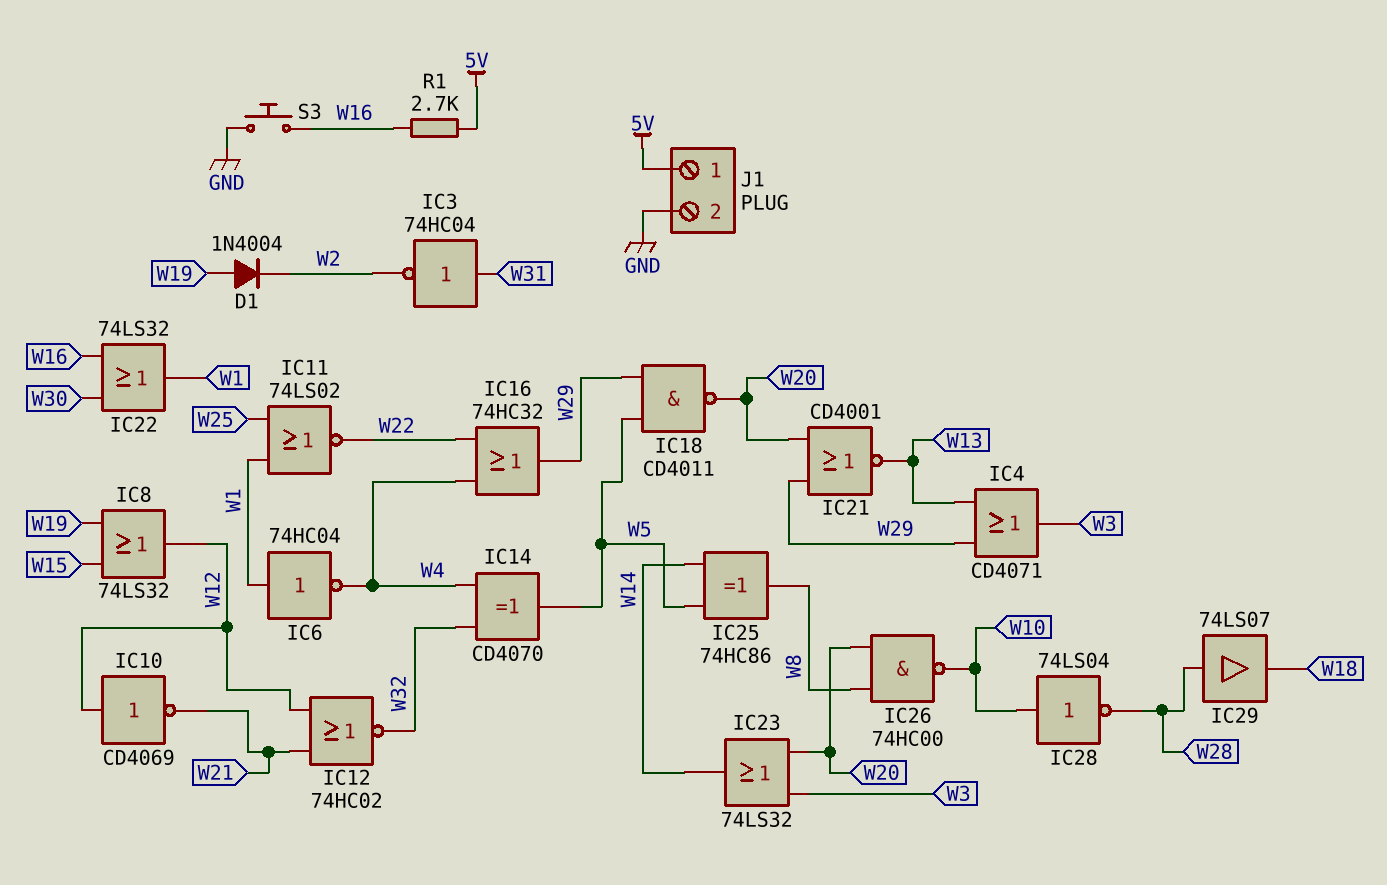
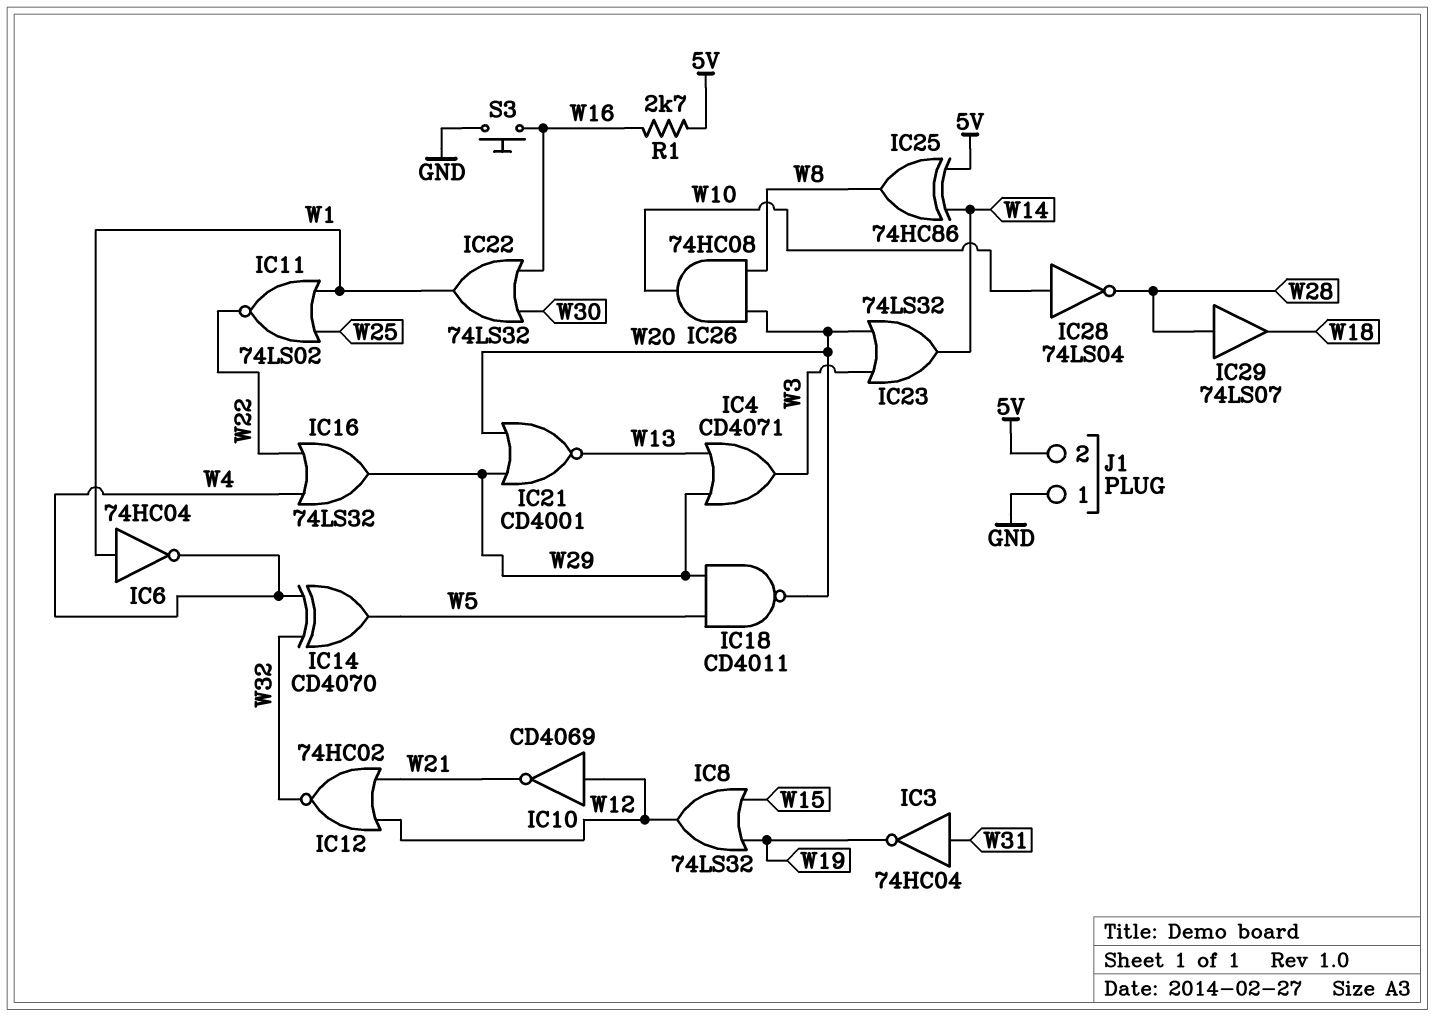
D1: diode 1N4004 (A W19, K W2) -> none
IC3: NOT 74HC04 (in W31, out W2) -> NOT 74HC04 (in W31, out W19)
IC16: OR 74HC32 (in W4, in W22, out W29) -> OR 74LS32 (in W4, in W22, out W29)
IC25: XOR 74HC86 (in W5, in W14, out W8) -> XOR 74HC86 (in 5V, in W14, out W8)
IC26: NAND 74HC00 (in W8, in W20, out W10) -> AND 74HC08 (in W8, in W20, out W10)
J1 pin 1: 5V -> GND
J1 pin 2: GND -> 5V

